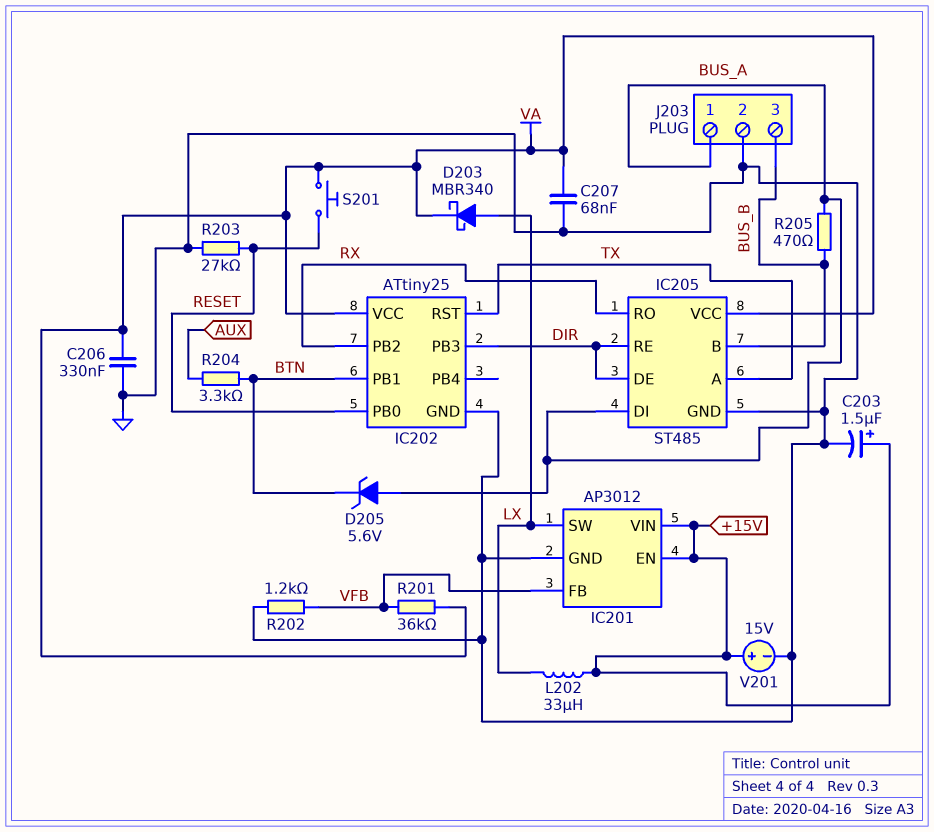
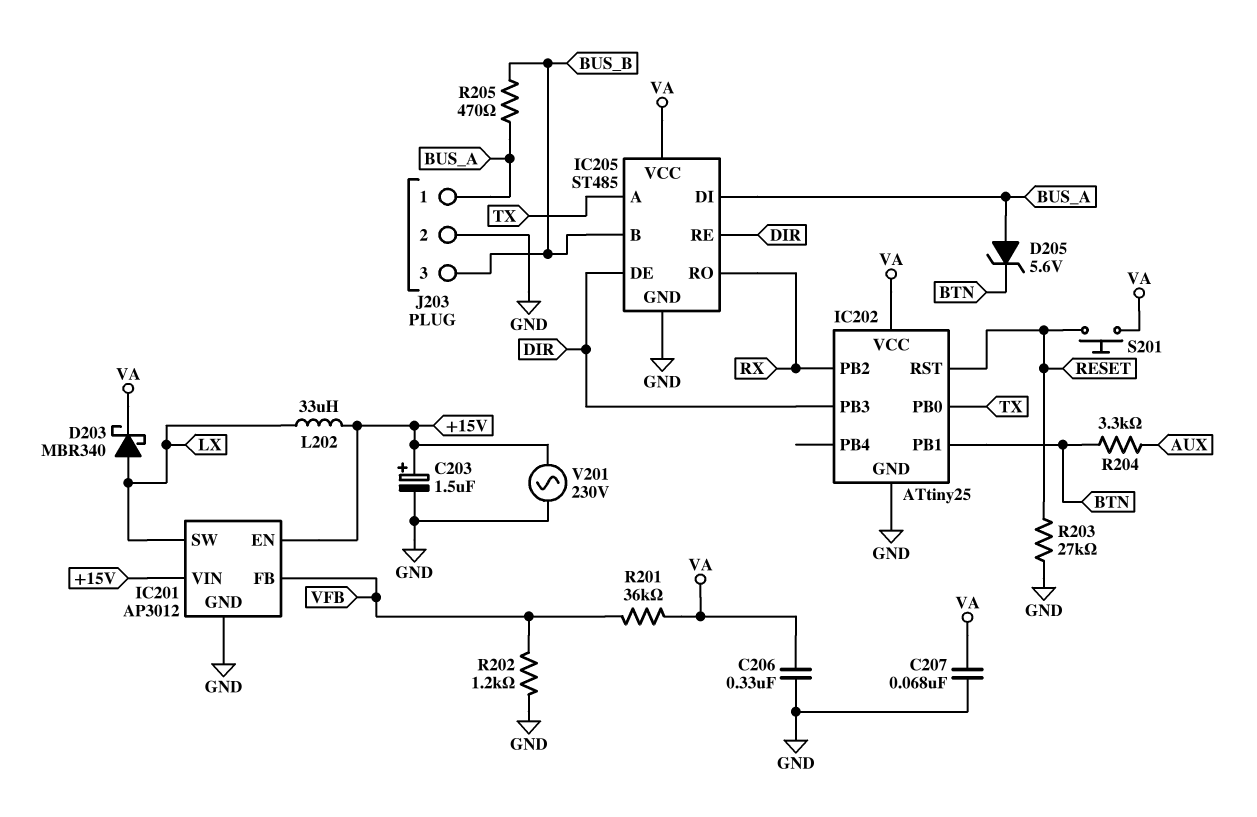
IC202 pin PB0: RESET -> TX
IC202 pin RST: TX -> RESET
V201: 15V (plus +15V, minus GND) -> AC 230V (+15V, GND)

